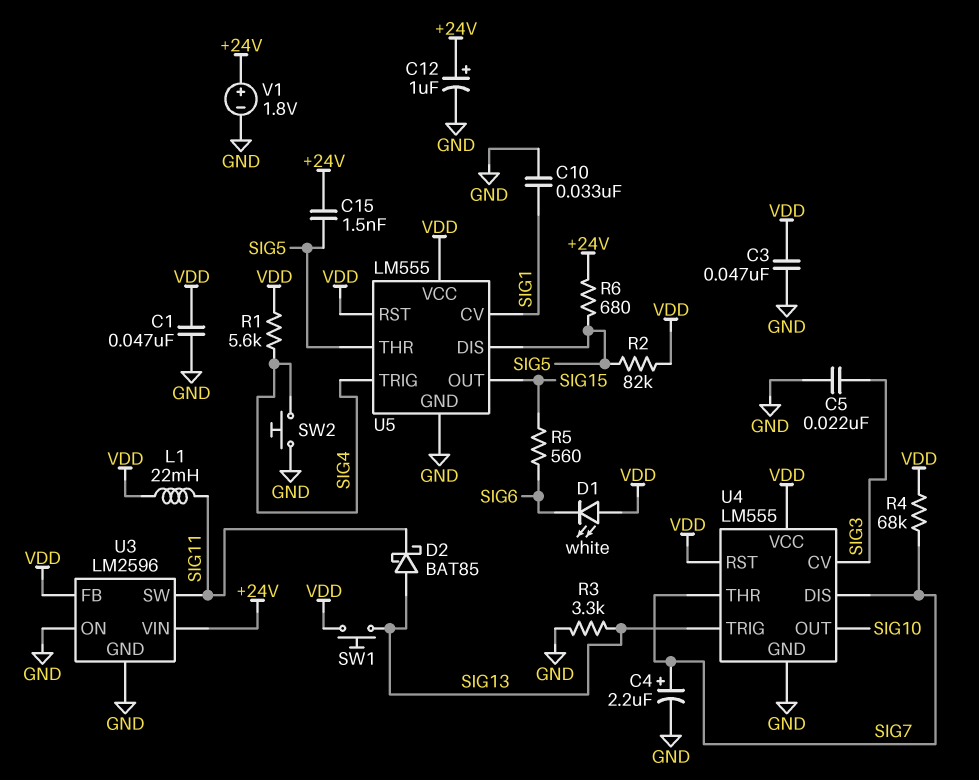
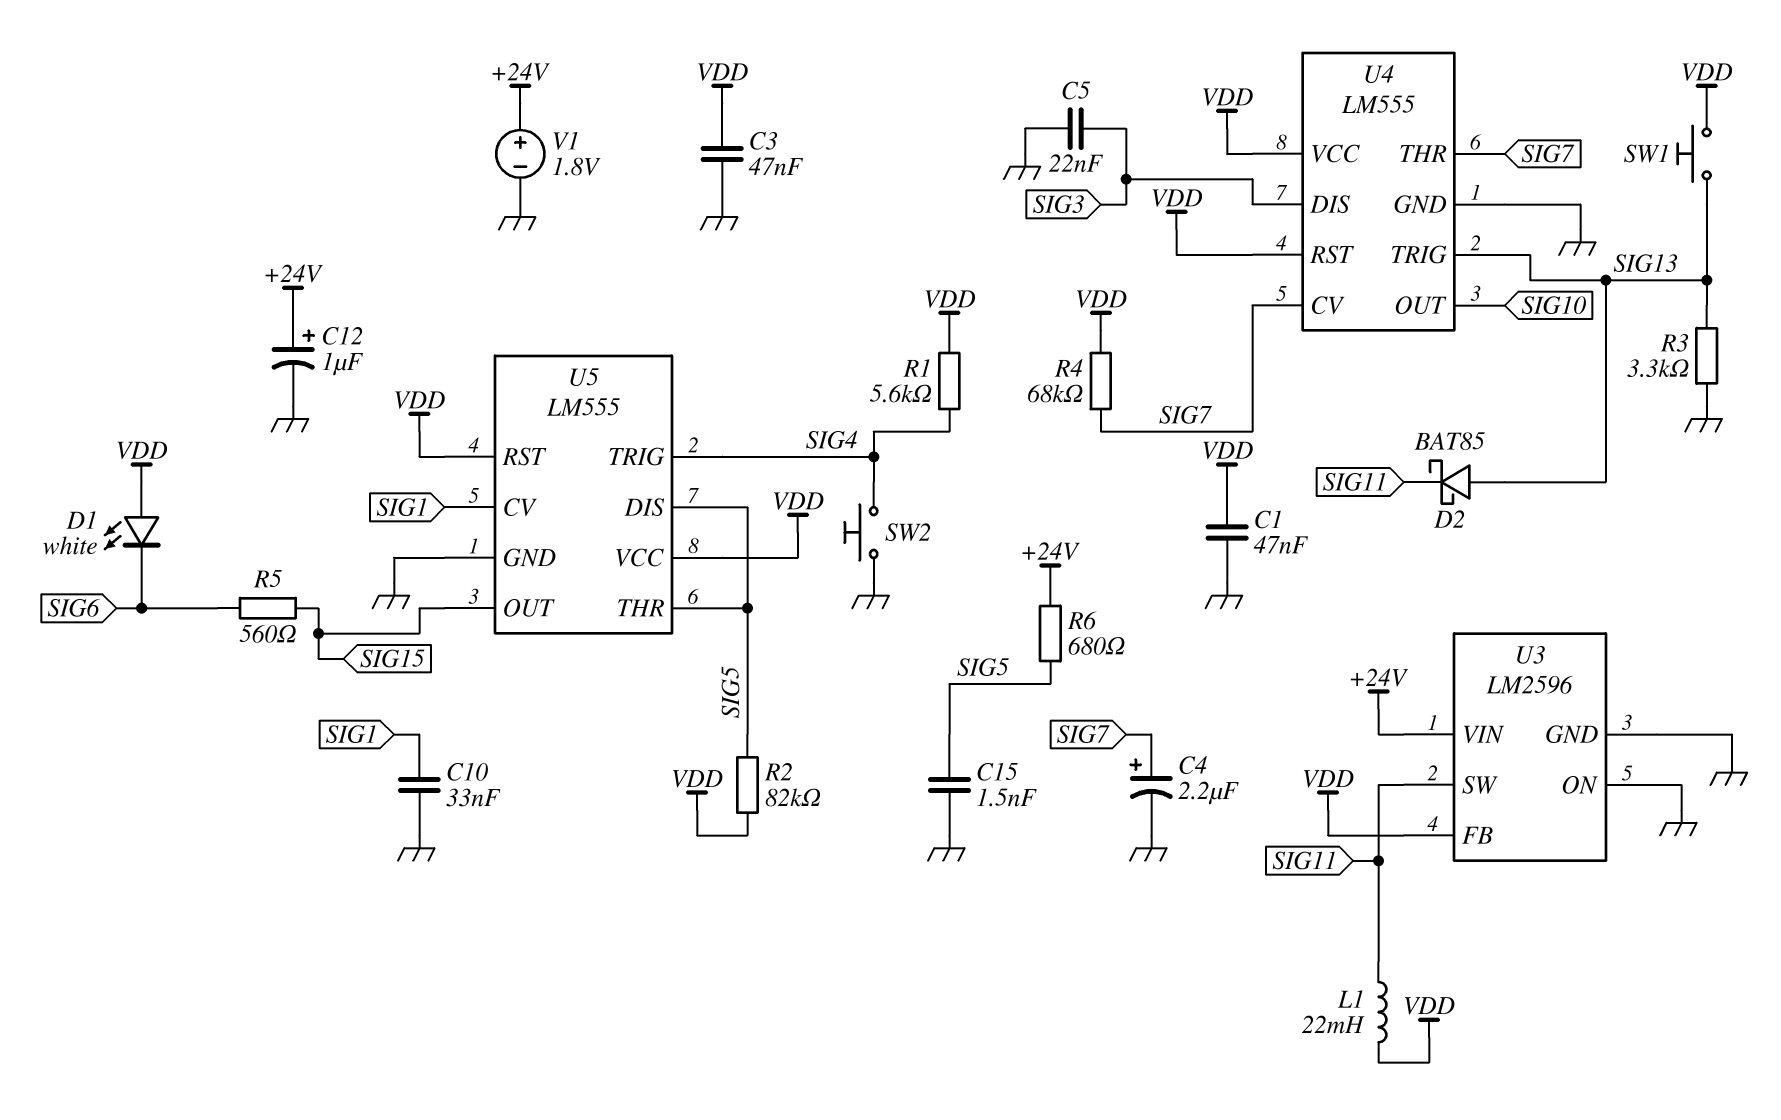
C15: 1.5nF (+24V, SIG5) -> 1.5nF (GND, SIG5)
U4 pin CV: SIG3 -> SIG7
U4 pin DIS: SIG7 -> SIG3

